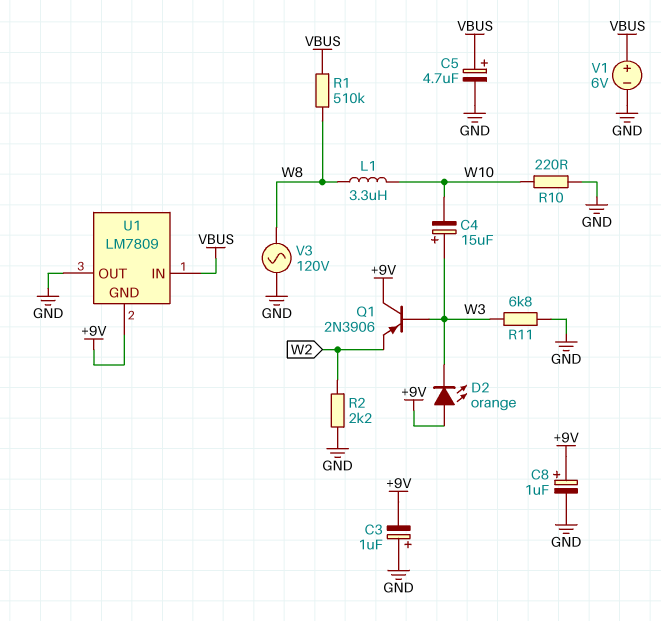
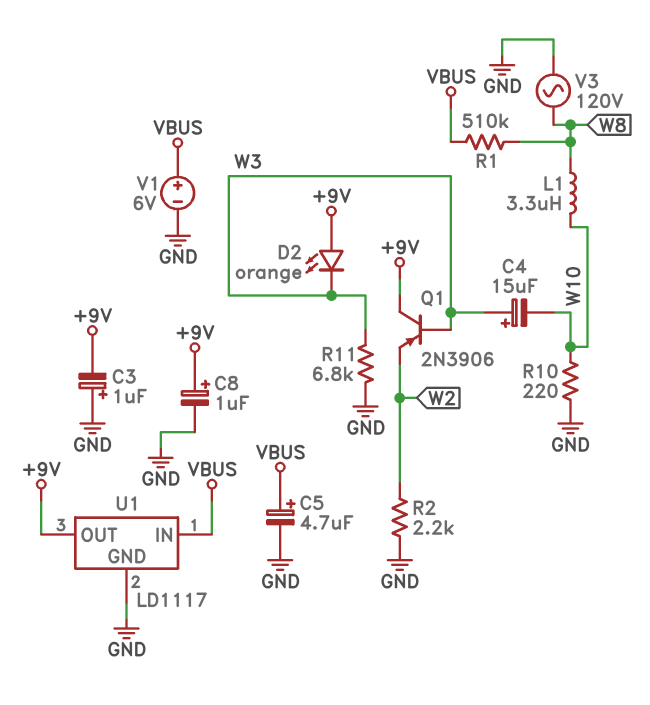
U1: LM7809 -> LD1117
U1 pin GND: +9V -> GND
U1 pin OUT: GND -> +9V

